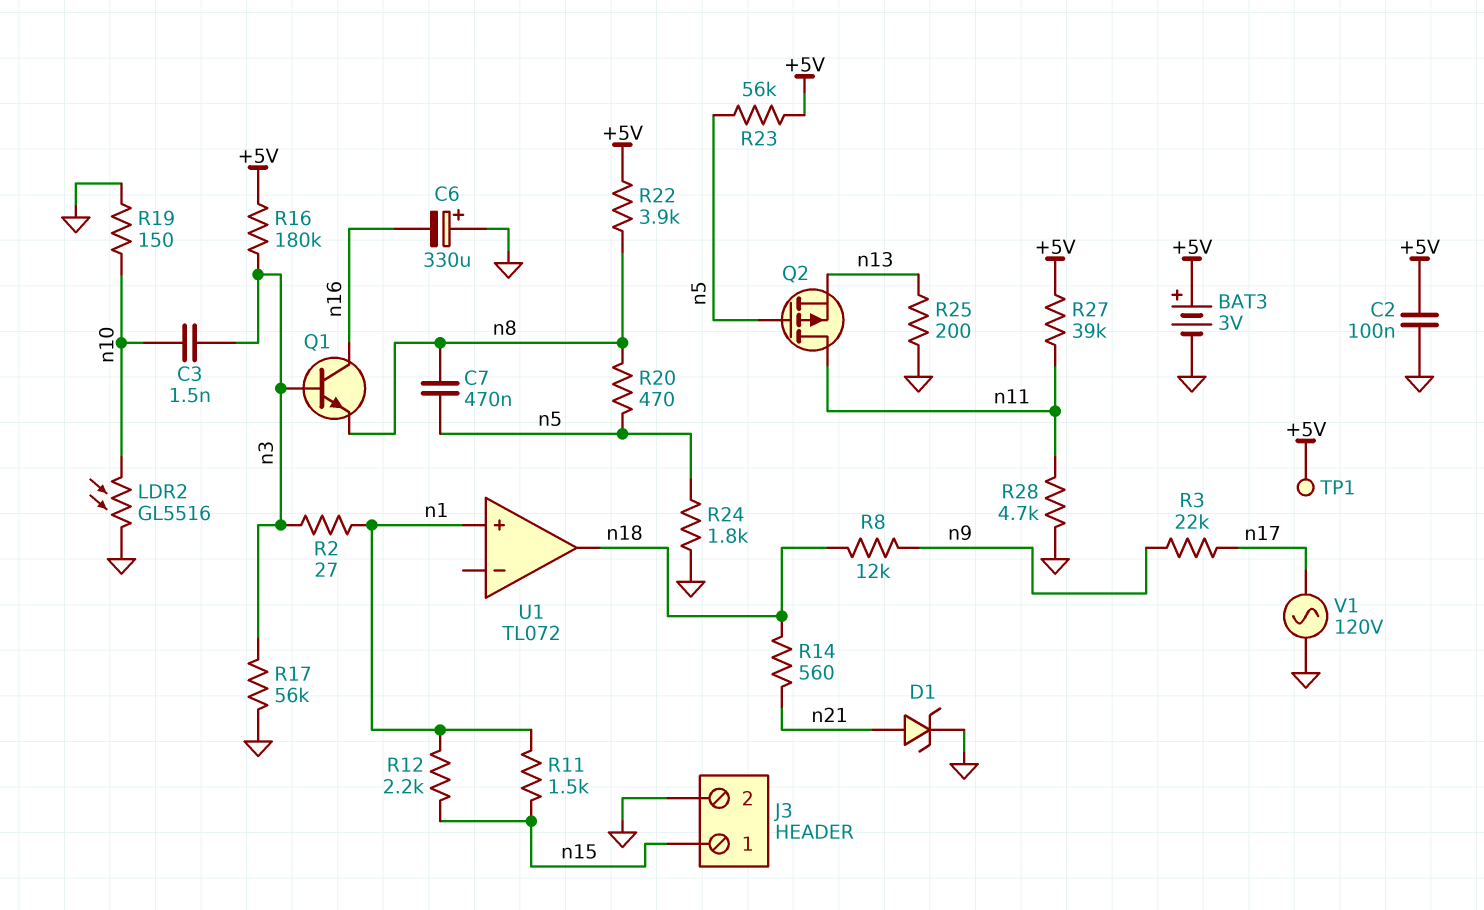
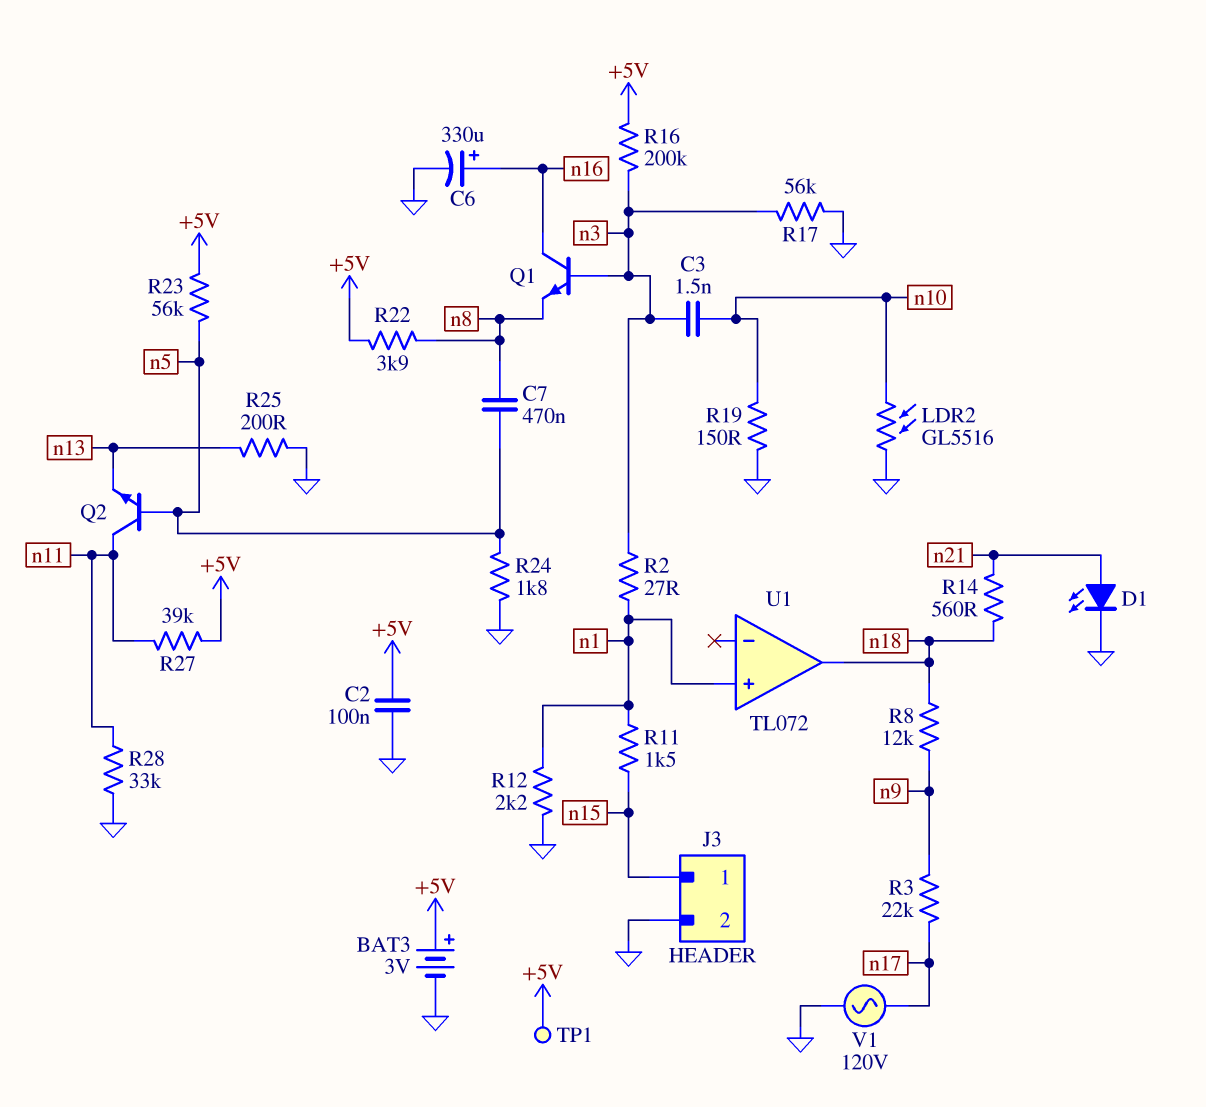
C6: 330uF (plus GND, minus n16) -> 330uF (plus n16, minus GND)
D1: zener (A n21, K GND) -> LED (A n21, K GND)
Q2: PMOS (G n5, D n11, S n13) -> NPN (B n5, C n11, E n13)
R12: 2.2k (n1, n15) -> 2.2k (GND, n1)
R16: 180k (+5V, n3) -> 200k (+5V, n3)
R20: 470 (n5, n8) -> none
R28: 4.7k (GND, n11) -> 33k (GND, n11)

